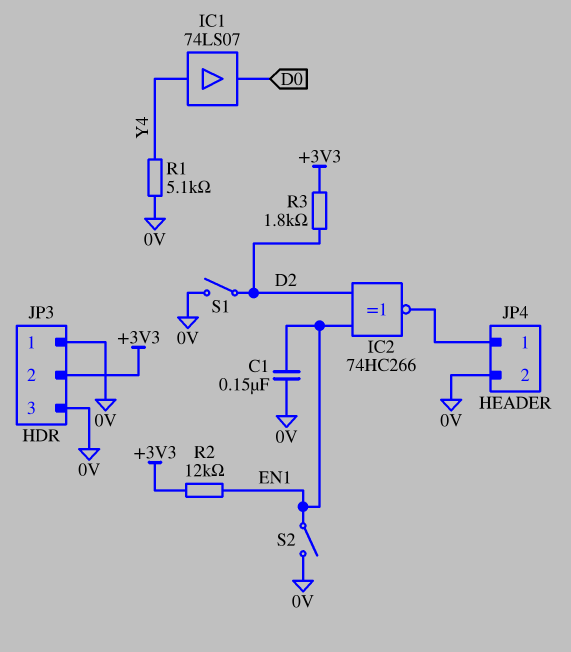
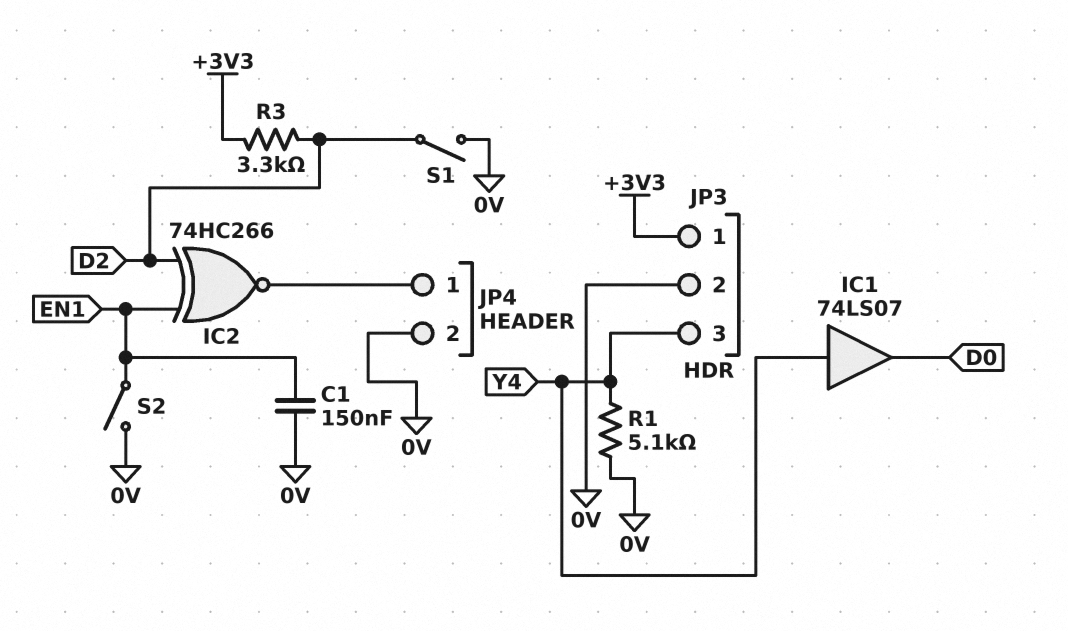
JP3 pin 1: 0V -> +3V3
JP3 pin 2: +3V3 -> 0V
JP3 pin 3: 0V -> Y4
R2: 12k (+3V3, EN1) -> none
R3: 1.8k (+3V3, D2) -> 3.3k (+3V3, D2)

